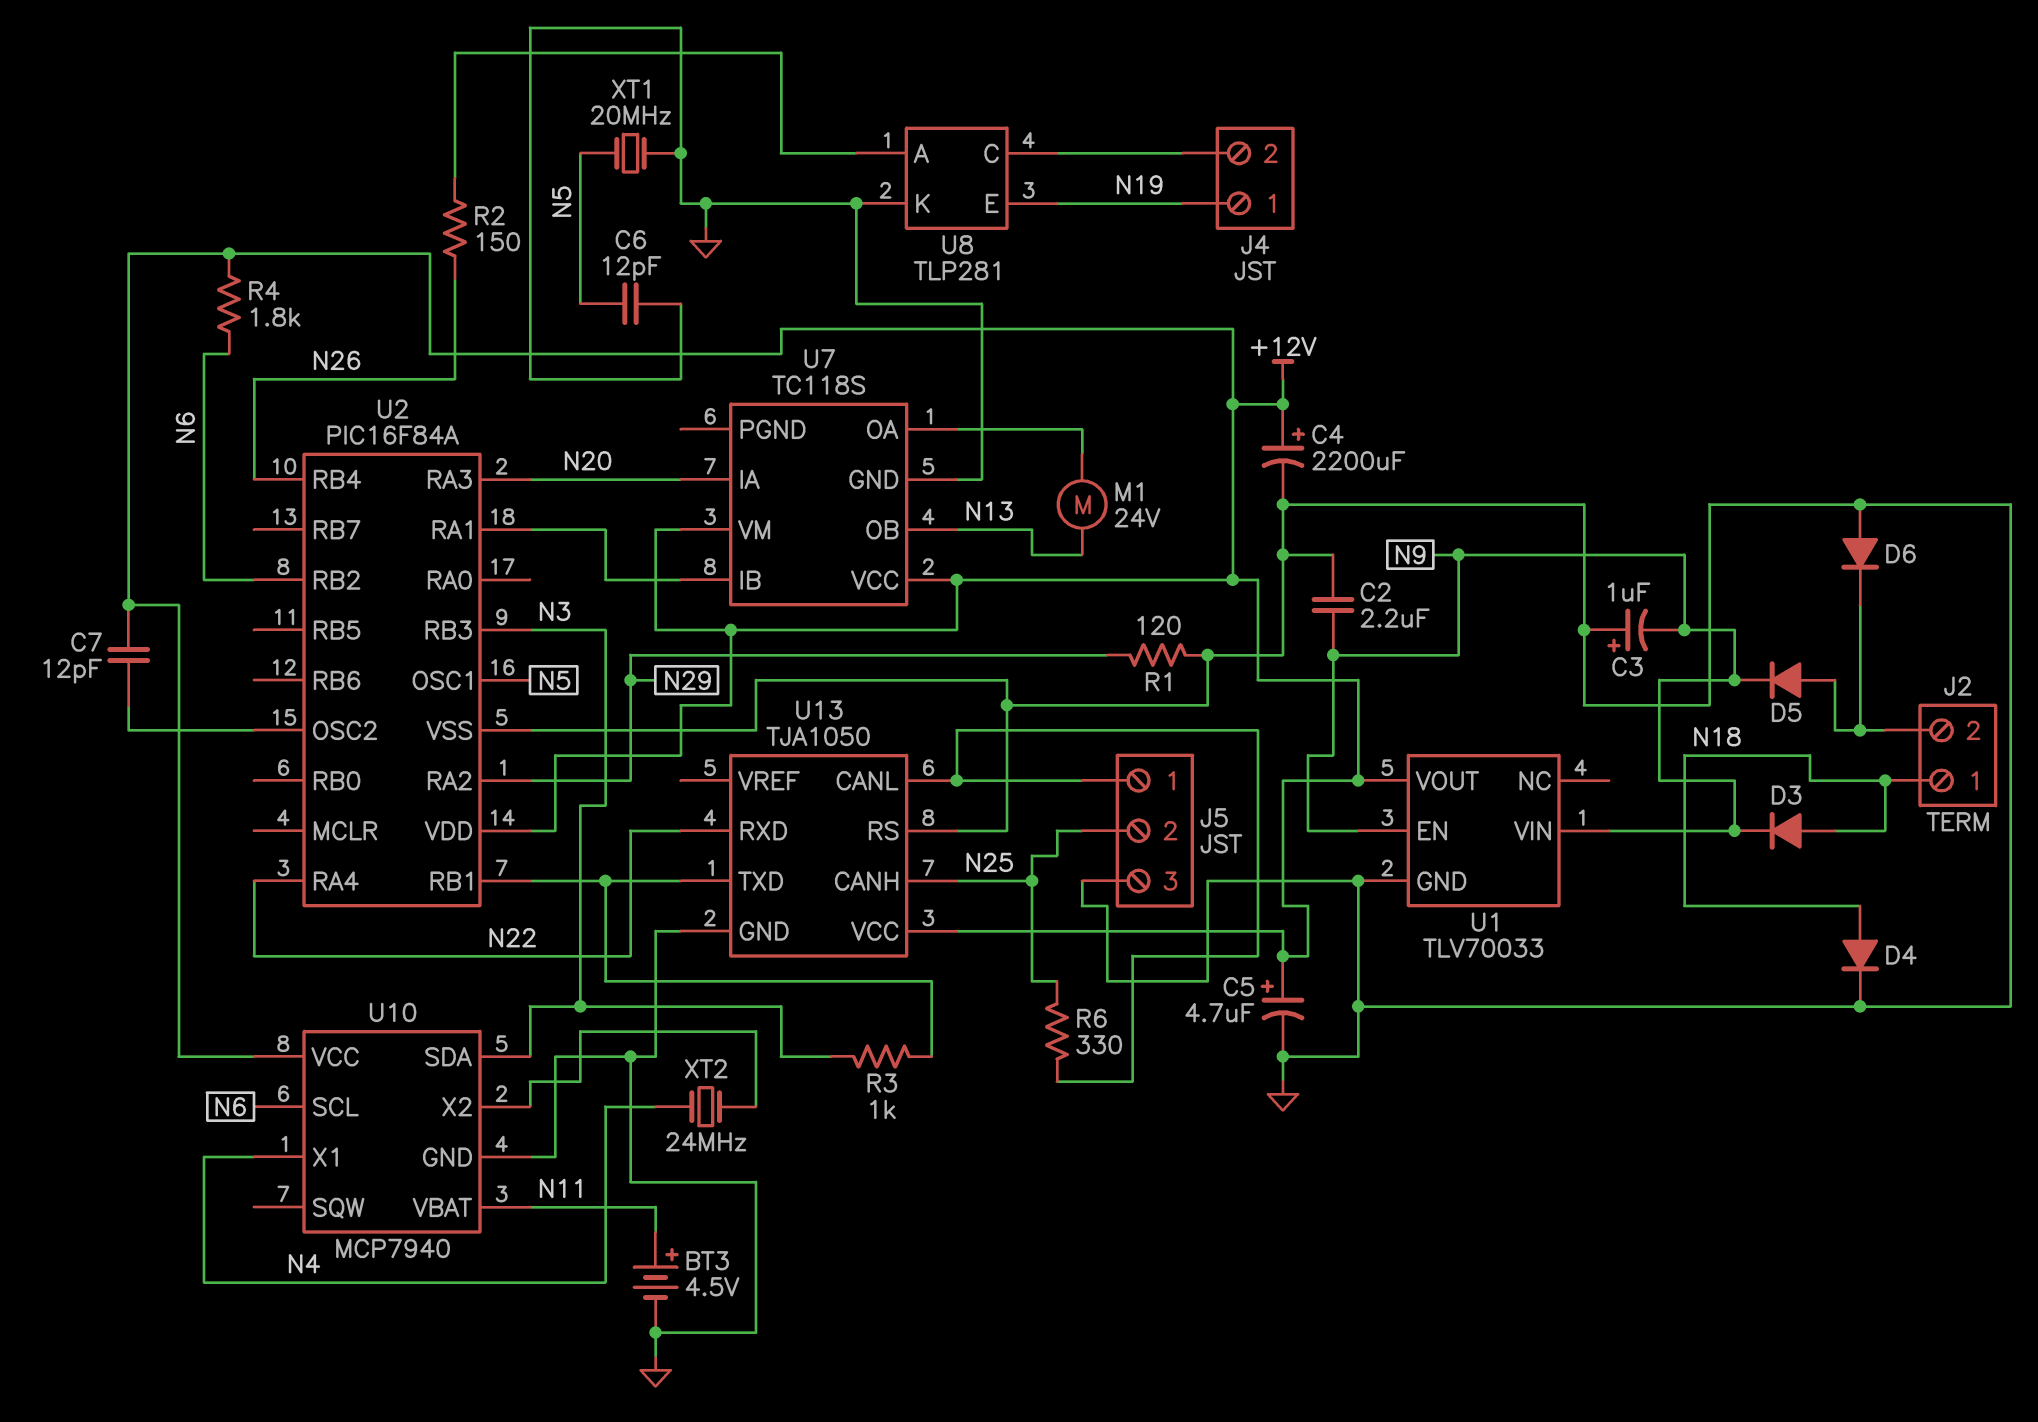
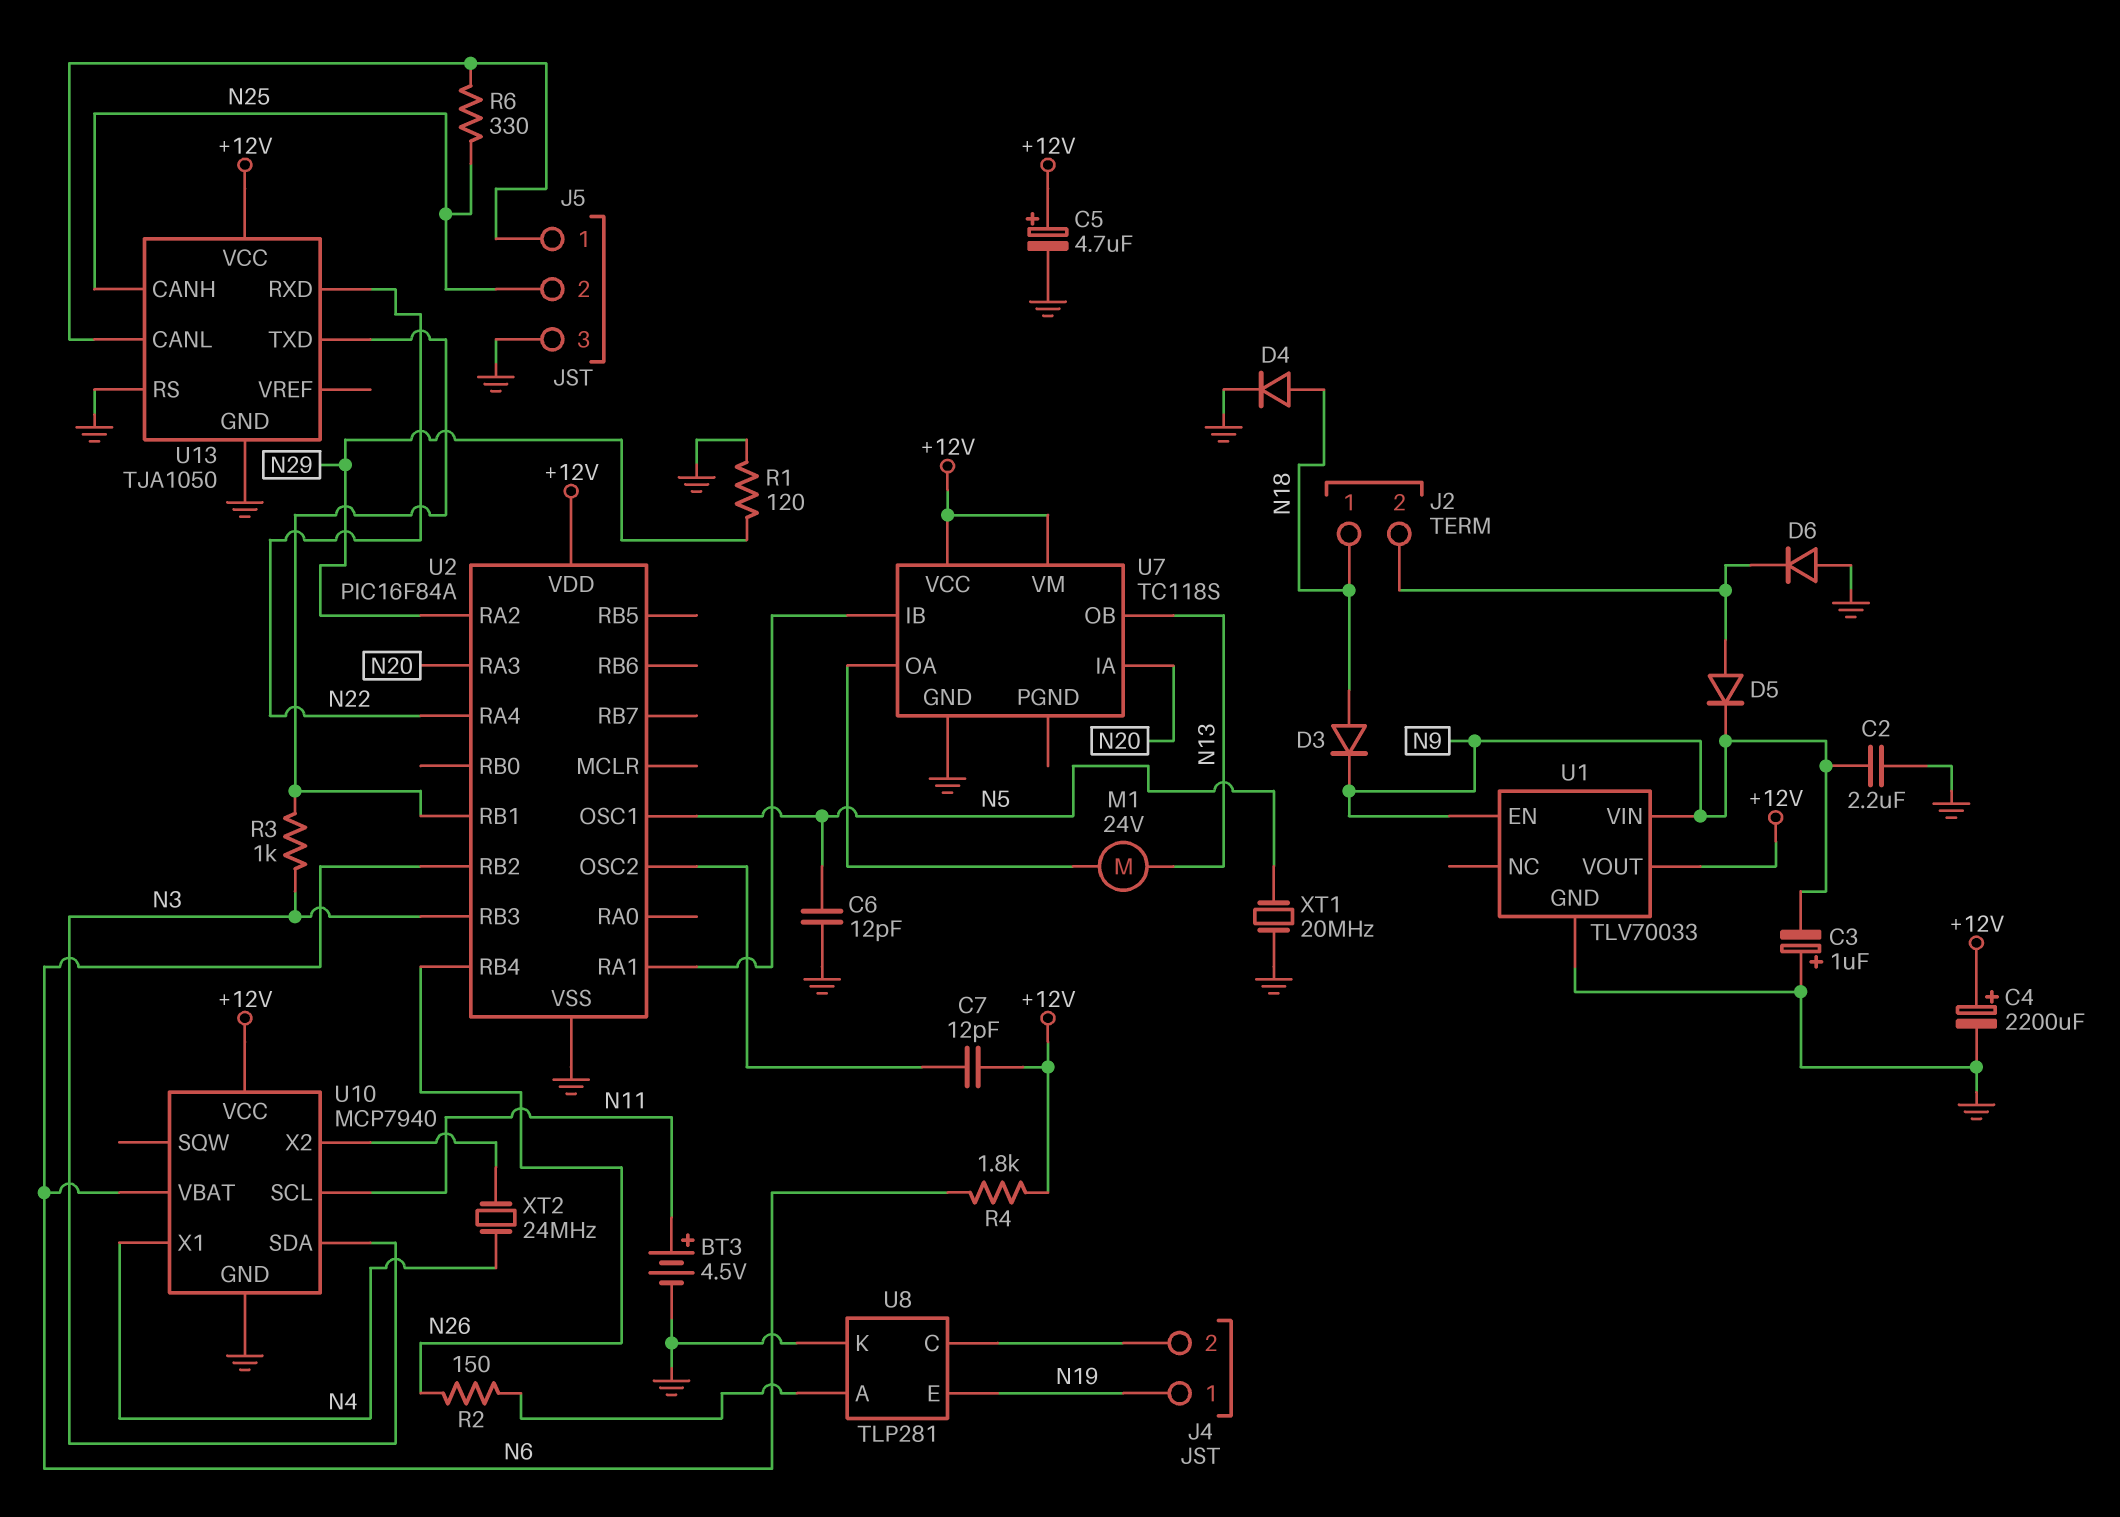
U10 pin SCL: N6 -> N11
U10 pin VBAT: N11 -> N6

